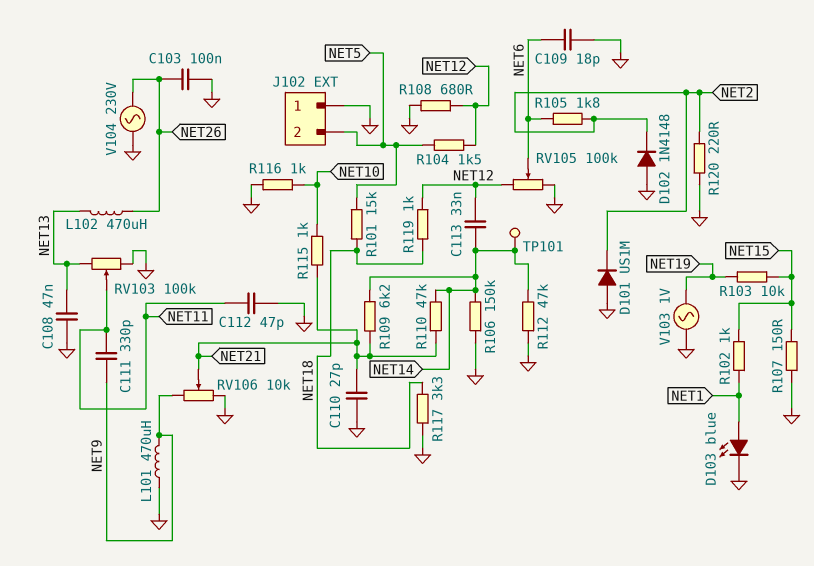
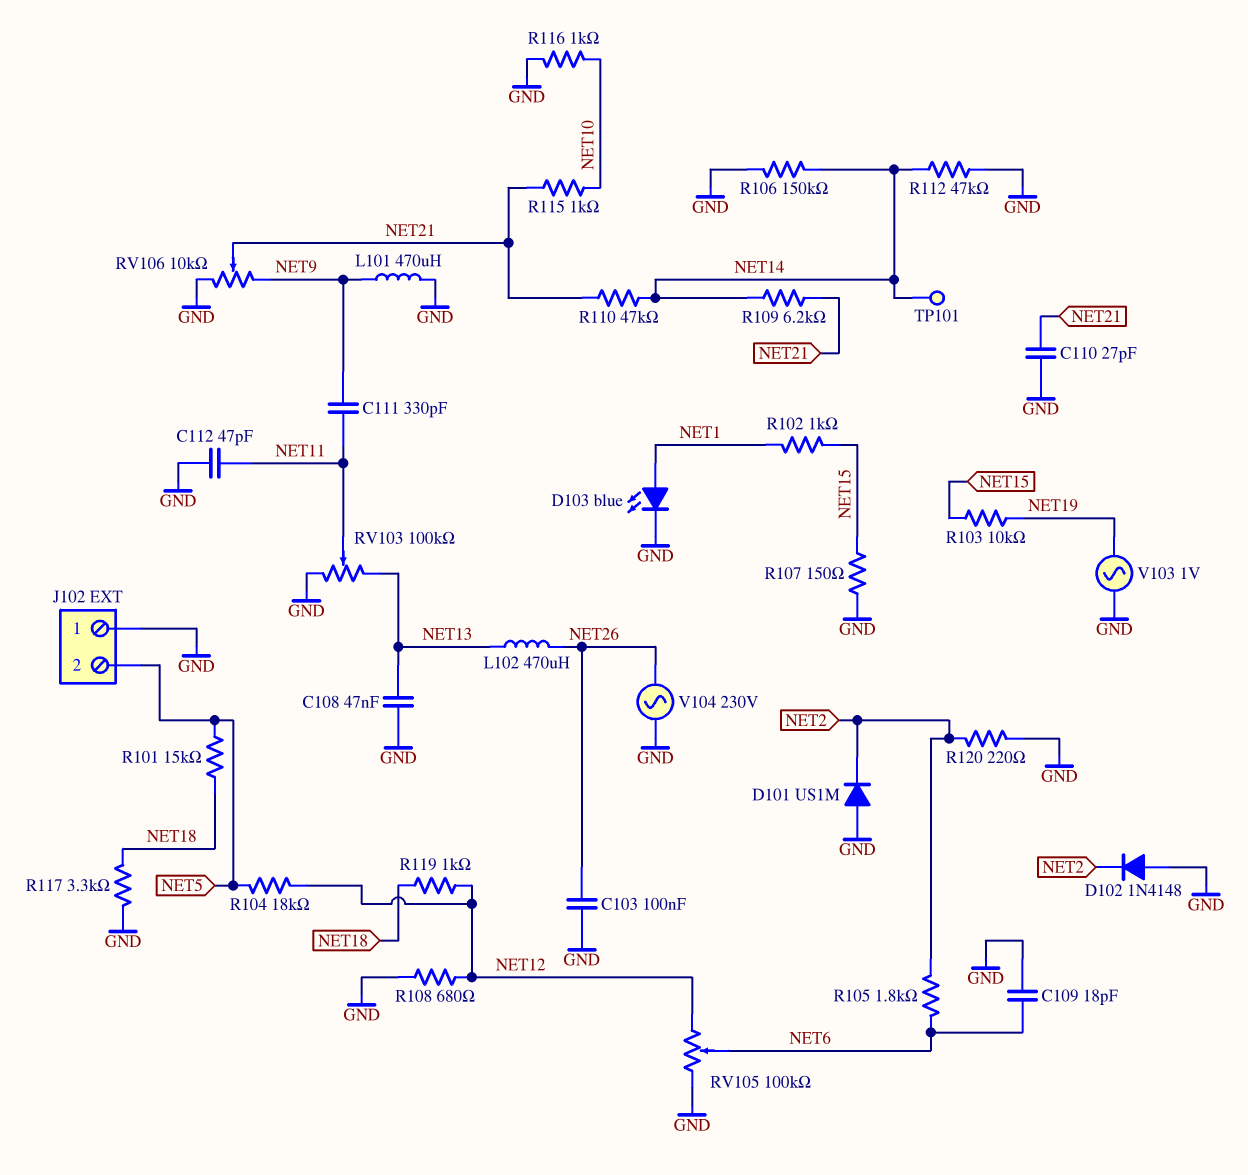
C113: 33nF (NET12, NET14) -> none
R104: 1.5k (NET5, NET12) -> 18k (NET5, NET12)

